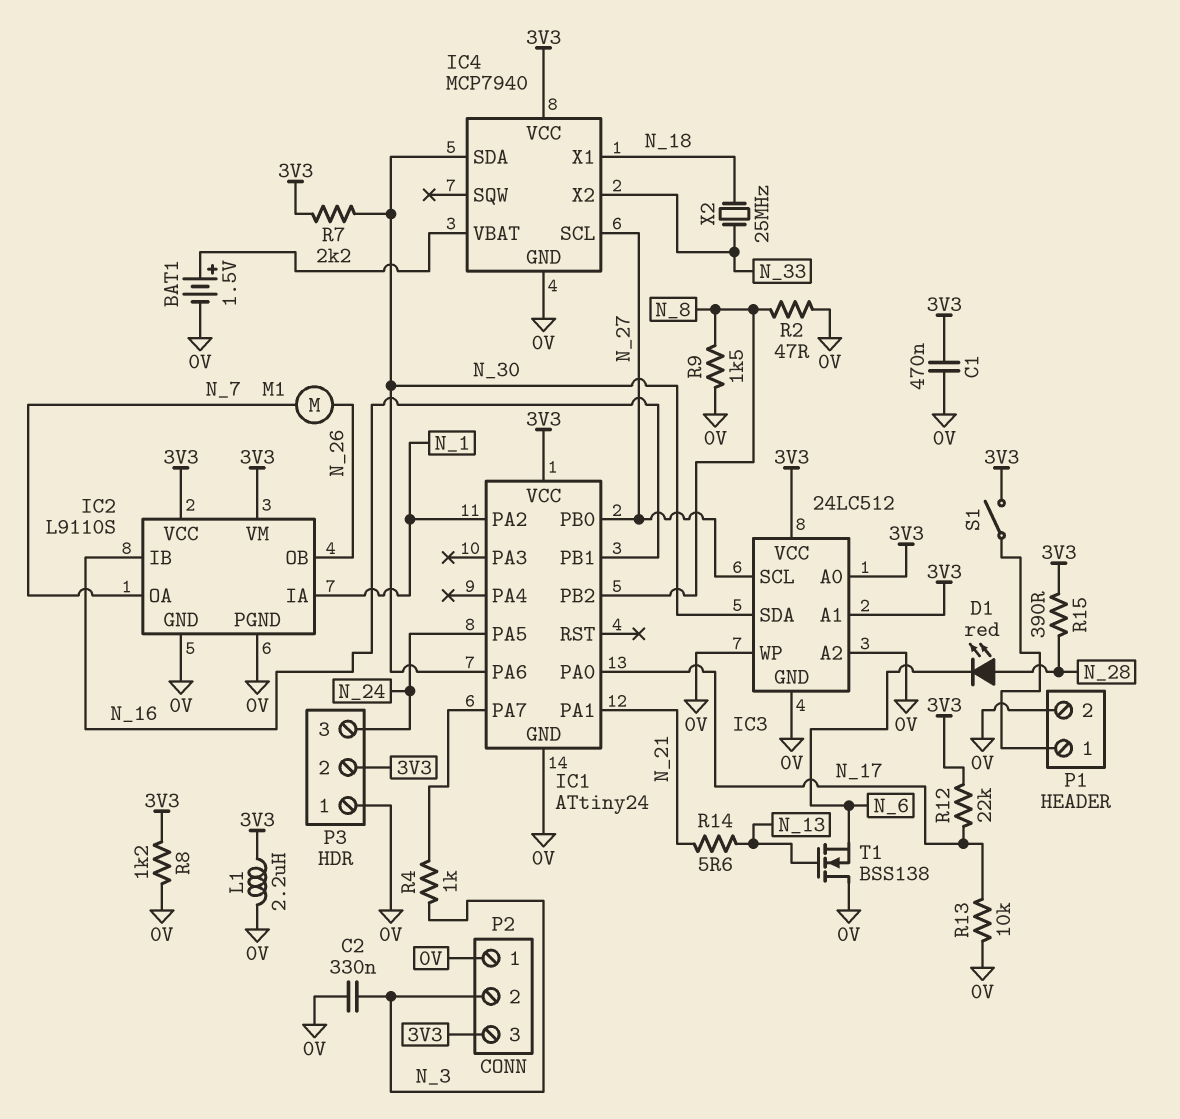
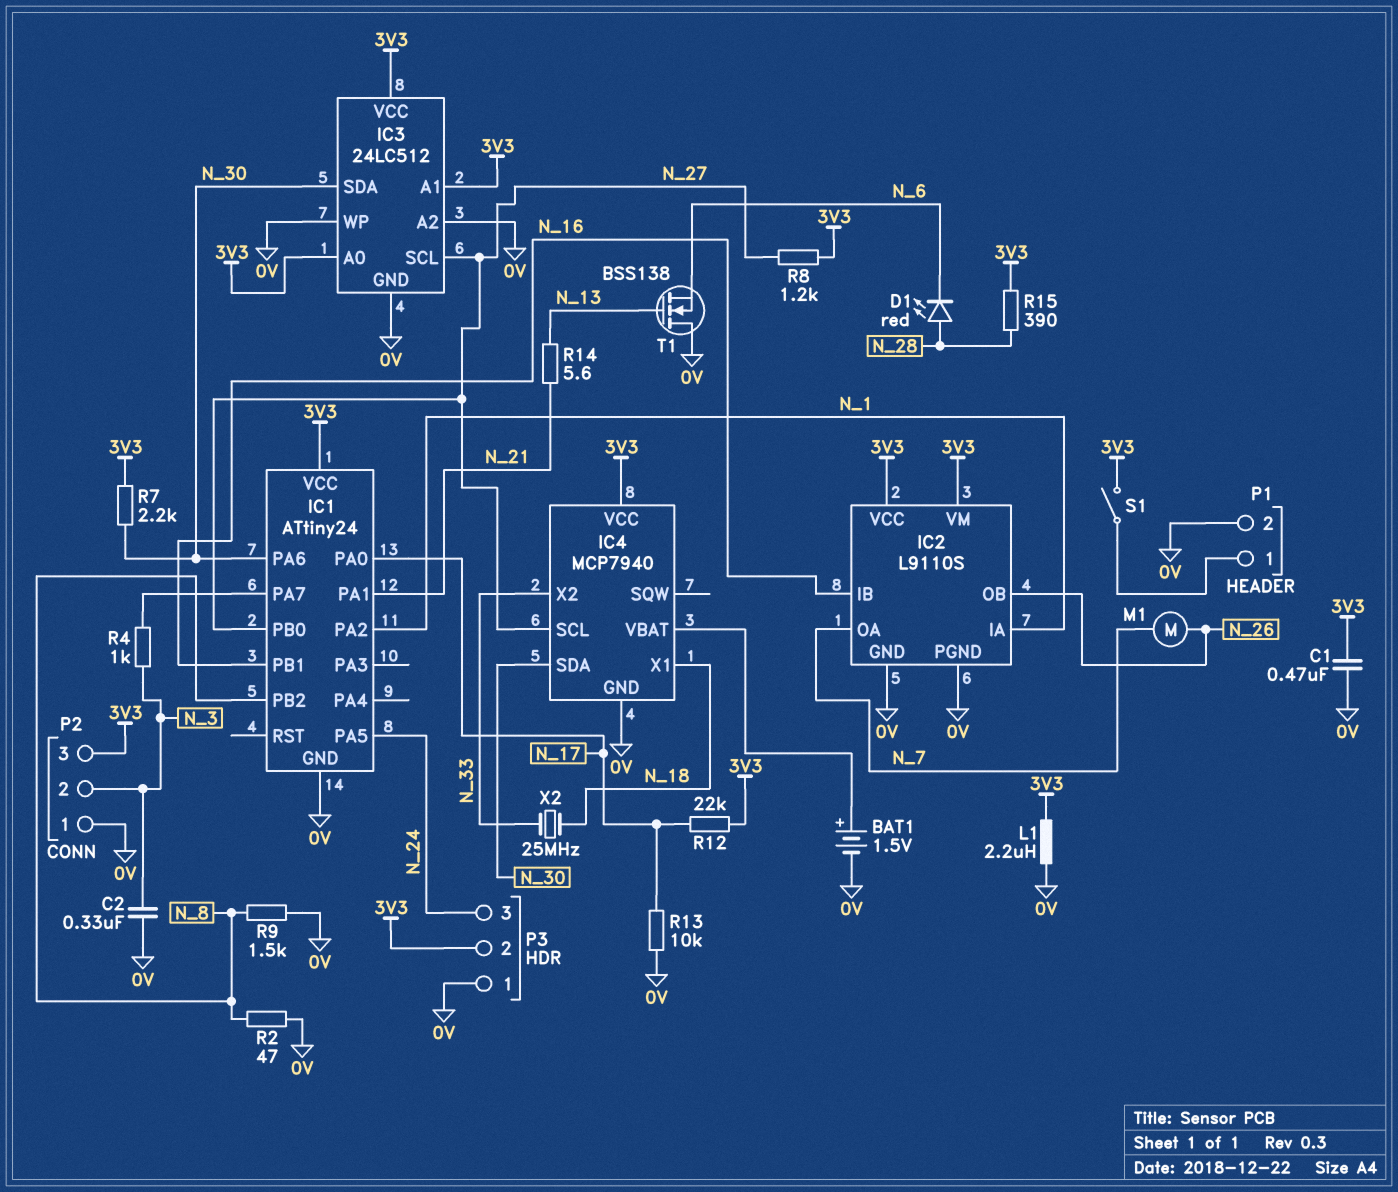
R8: 1.2k (0V, 3V3) -> 1.2k (3V3, N_27)

